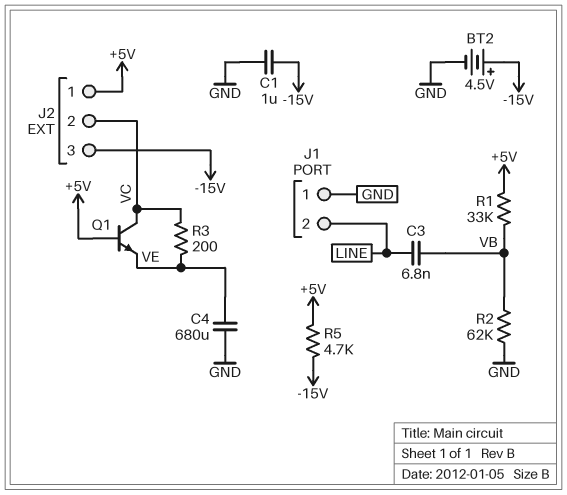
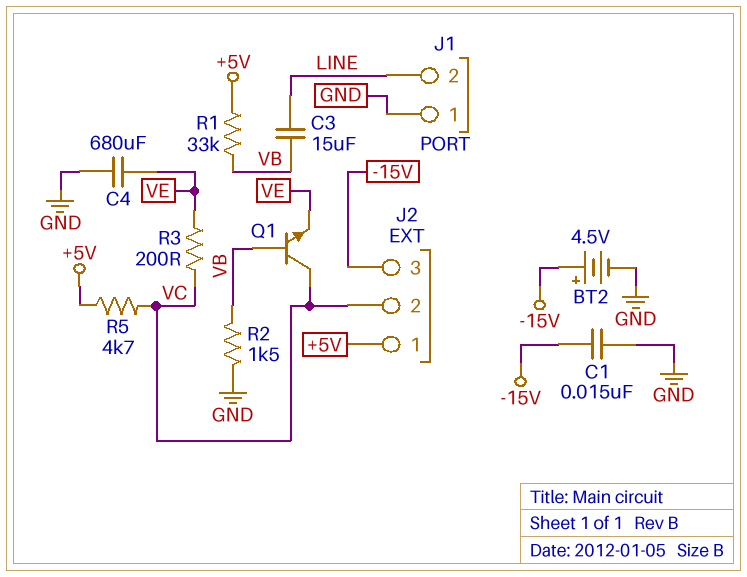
C1: 1uF (-15V, GND) -> 15nF (-15V, GND)
C3: 6.8nF (LINE, VB) -> 15uF (LINE, VB)
Q1: NPN (B +5V, C VC, E VE) -> NPN (B VB, C VC, E VE)
R2: 62k (GND, VB) -> 1.5k (GND, VB)
R5: 4.7k (+5V, -15V) -> 4.7k (+5V, VC)

